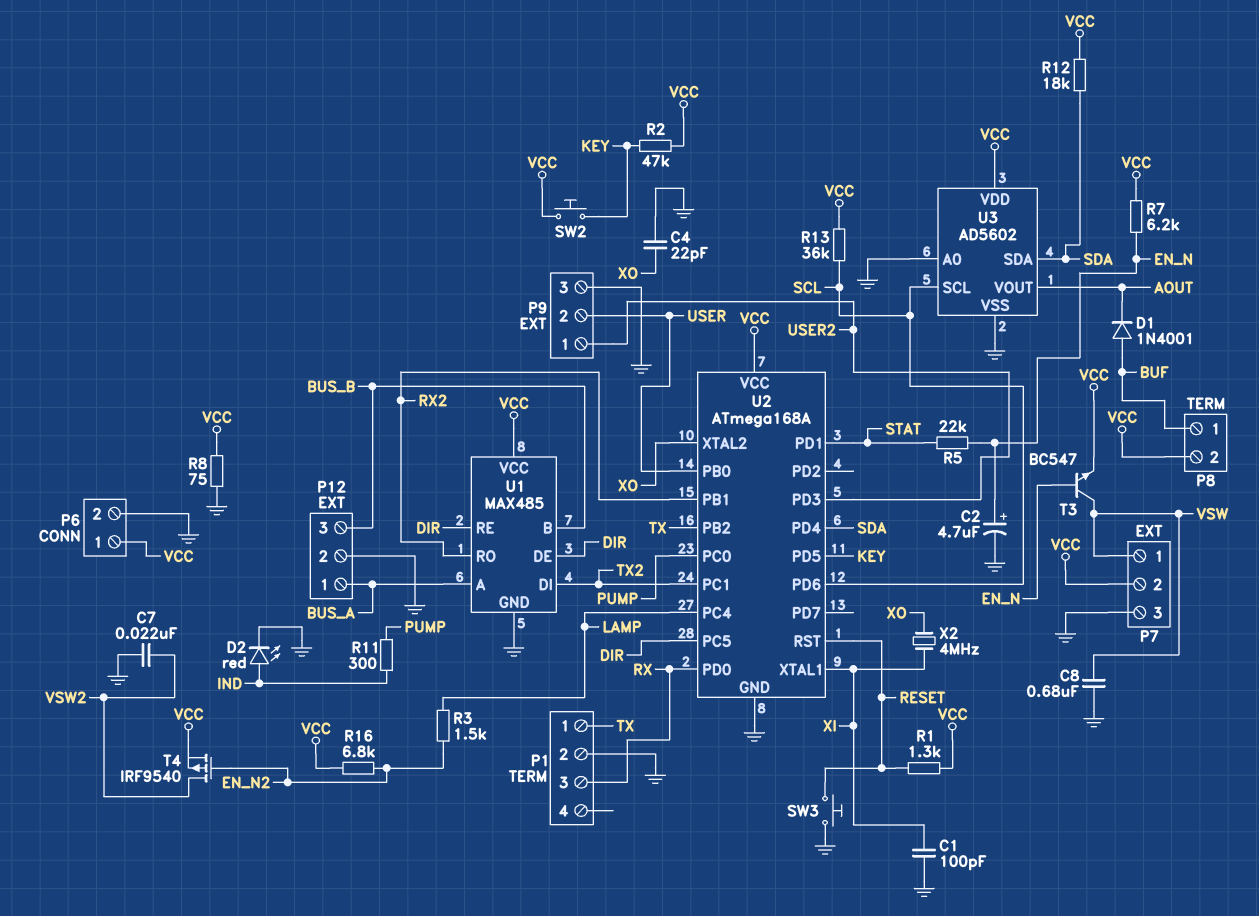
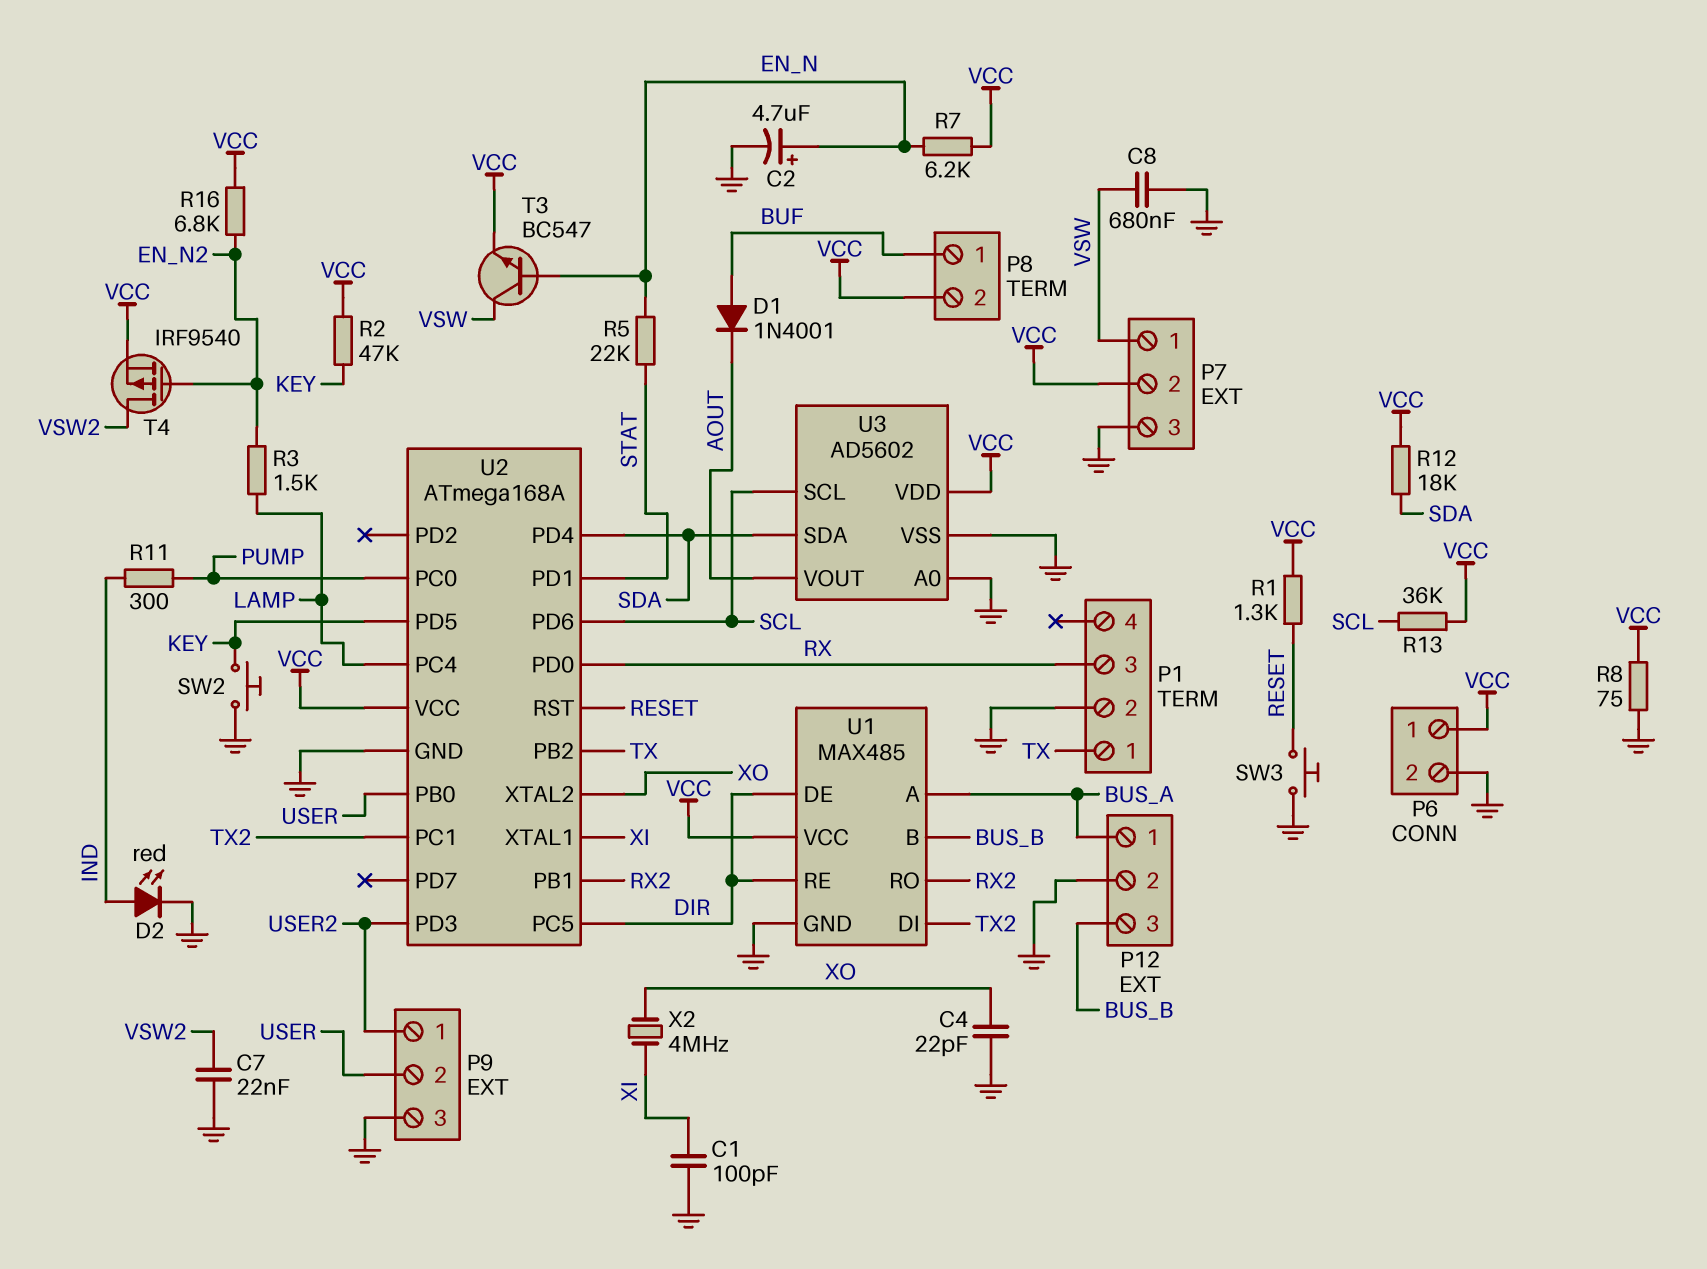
SW2: button (KEY, VCC) -> button (GND, KEY)

